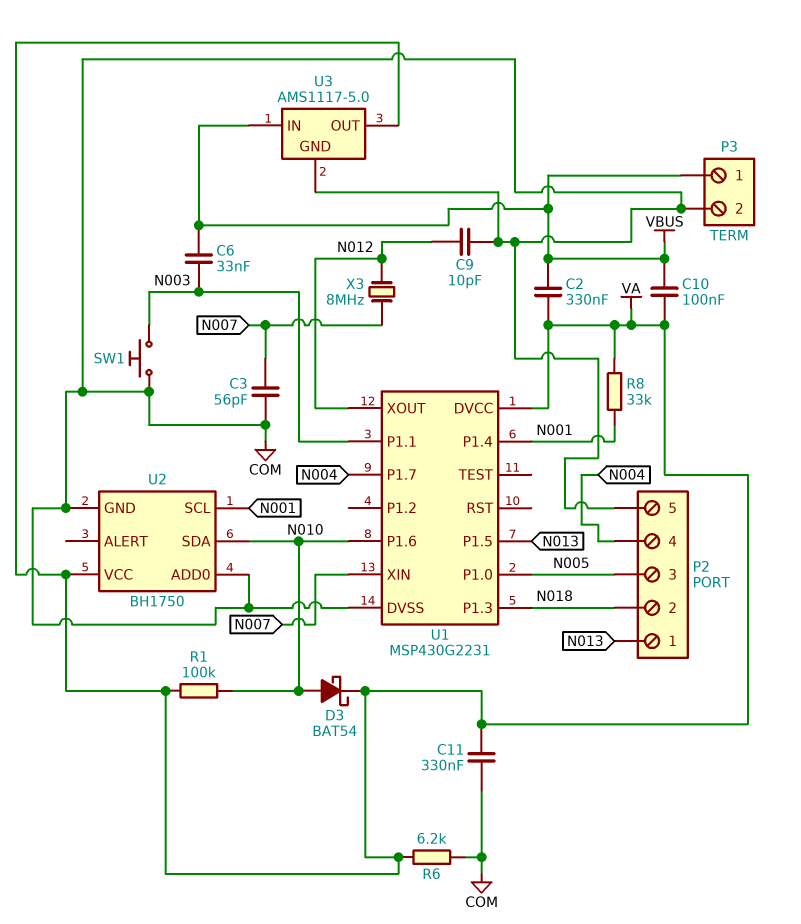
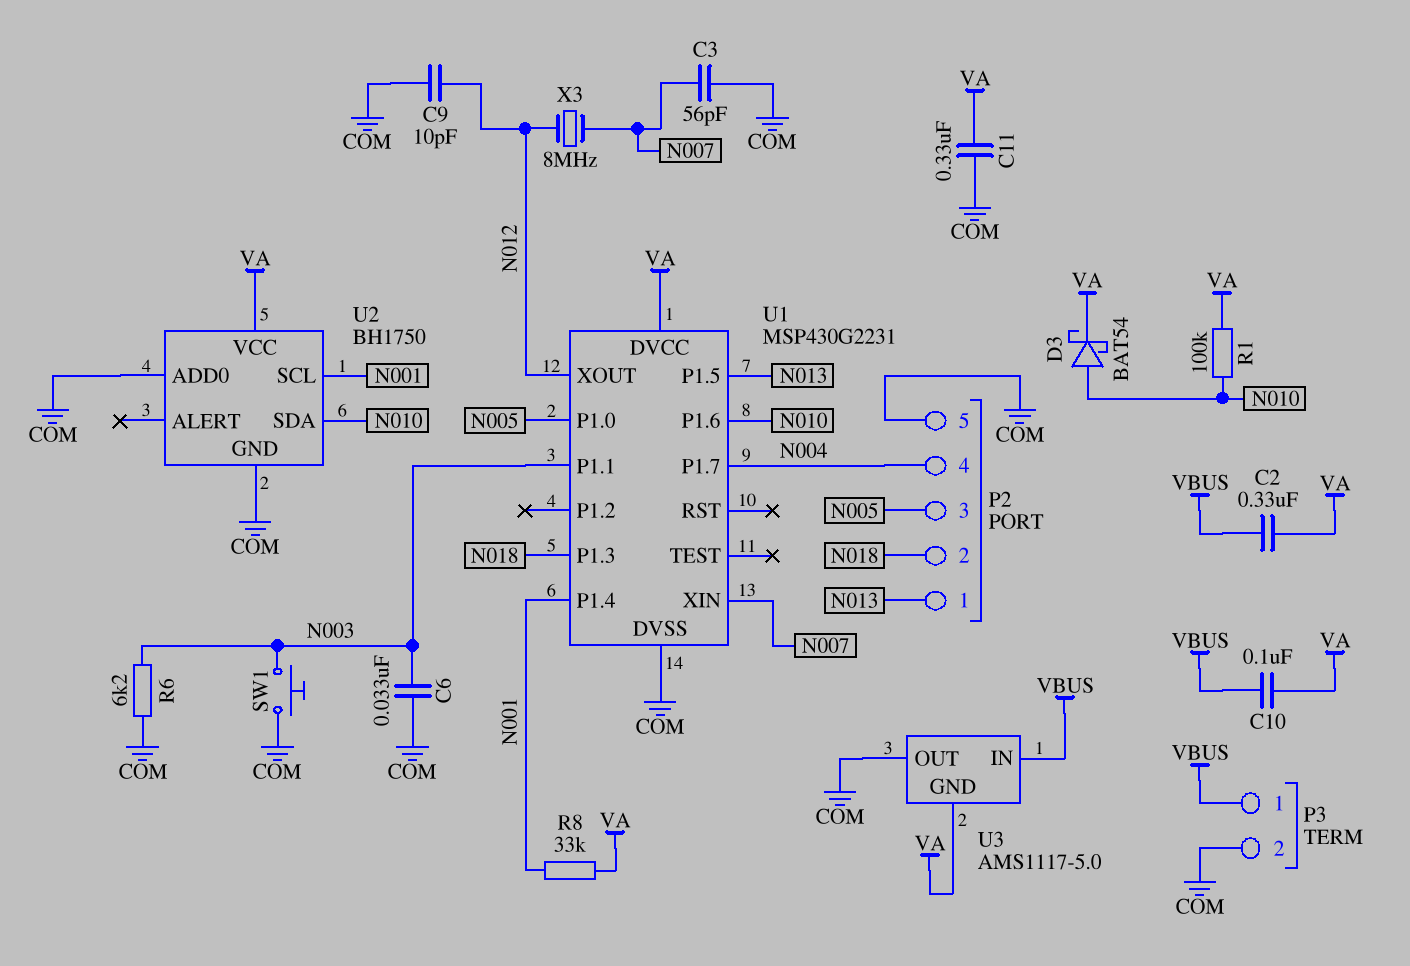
C6: 33nF (N003, VBUS) -> 33nF (COM, N003)
R6: 6.2k (COM, VA) -> 6.2k (COM, N003)
U3 pin GND: COM -> VA
U3 pin OUT: VA -> COM

